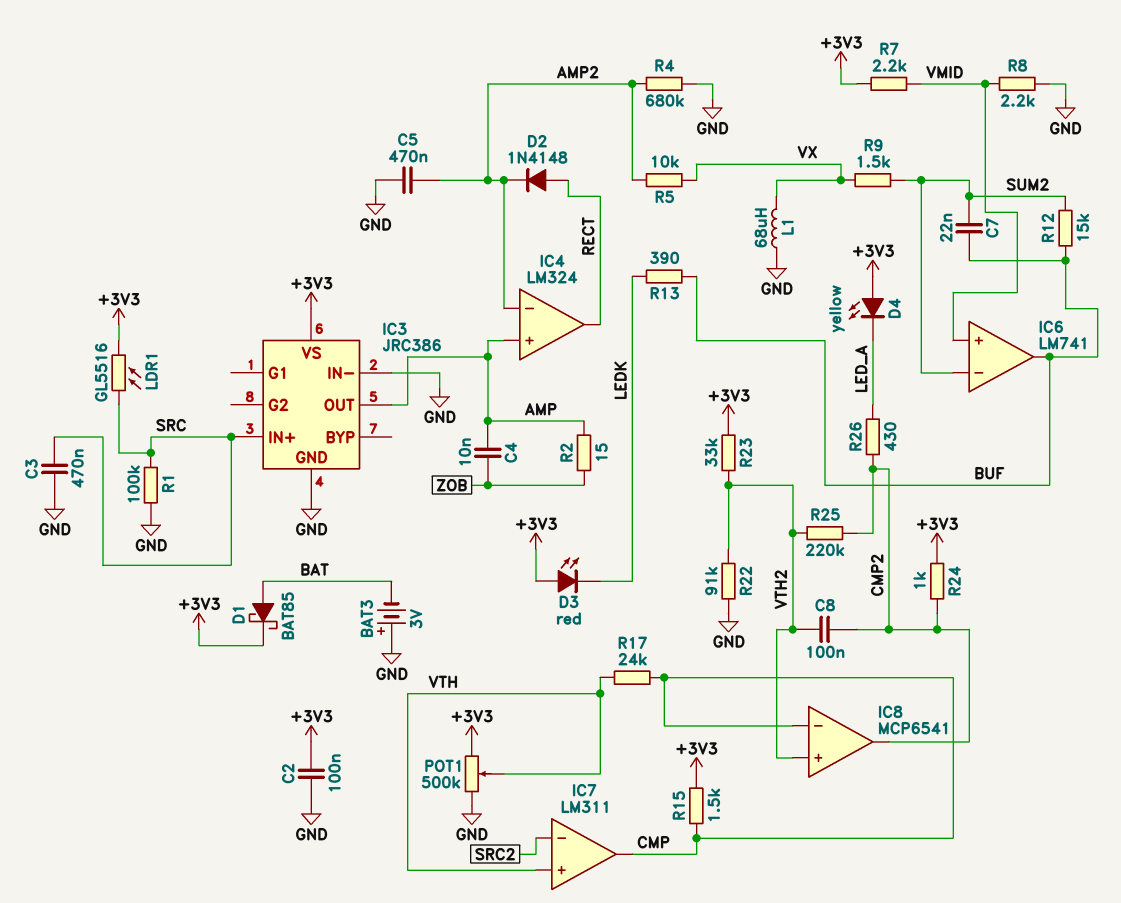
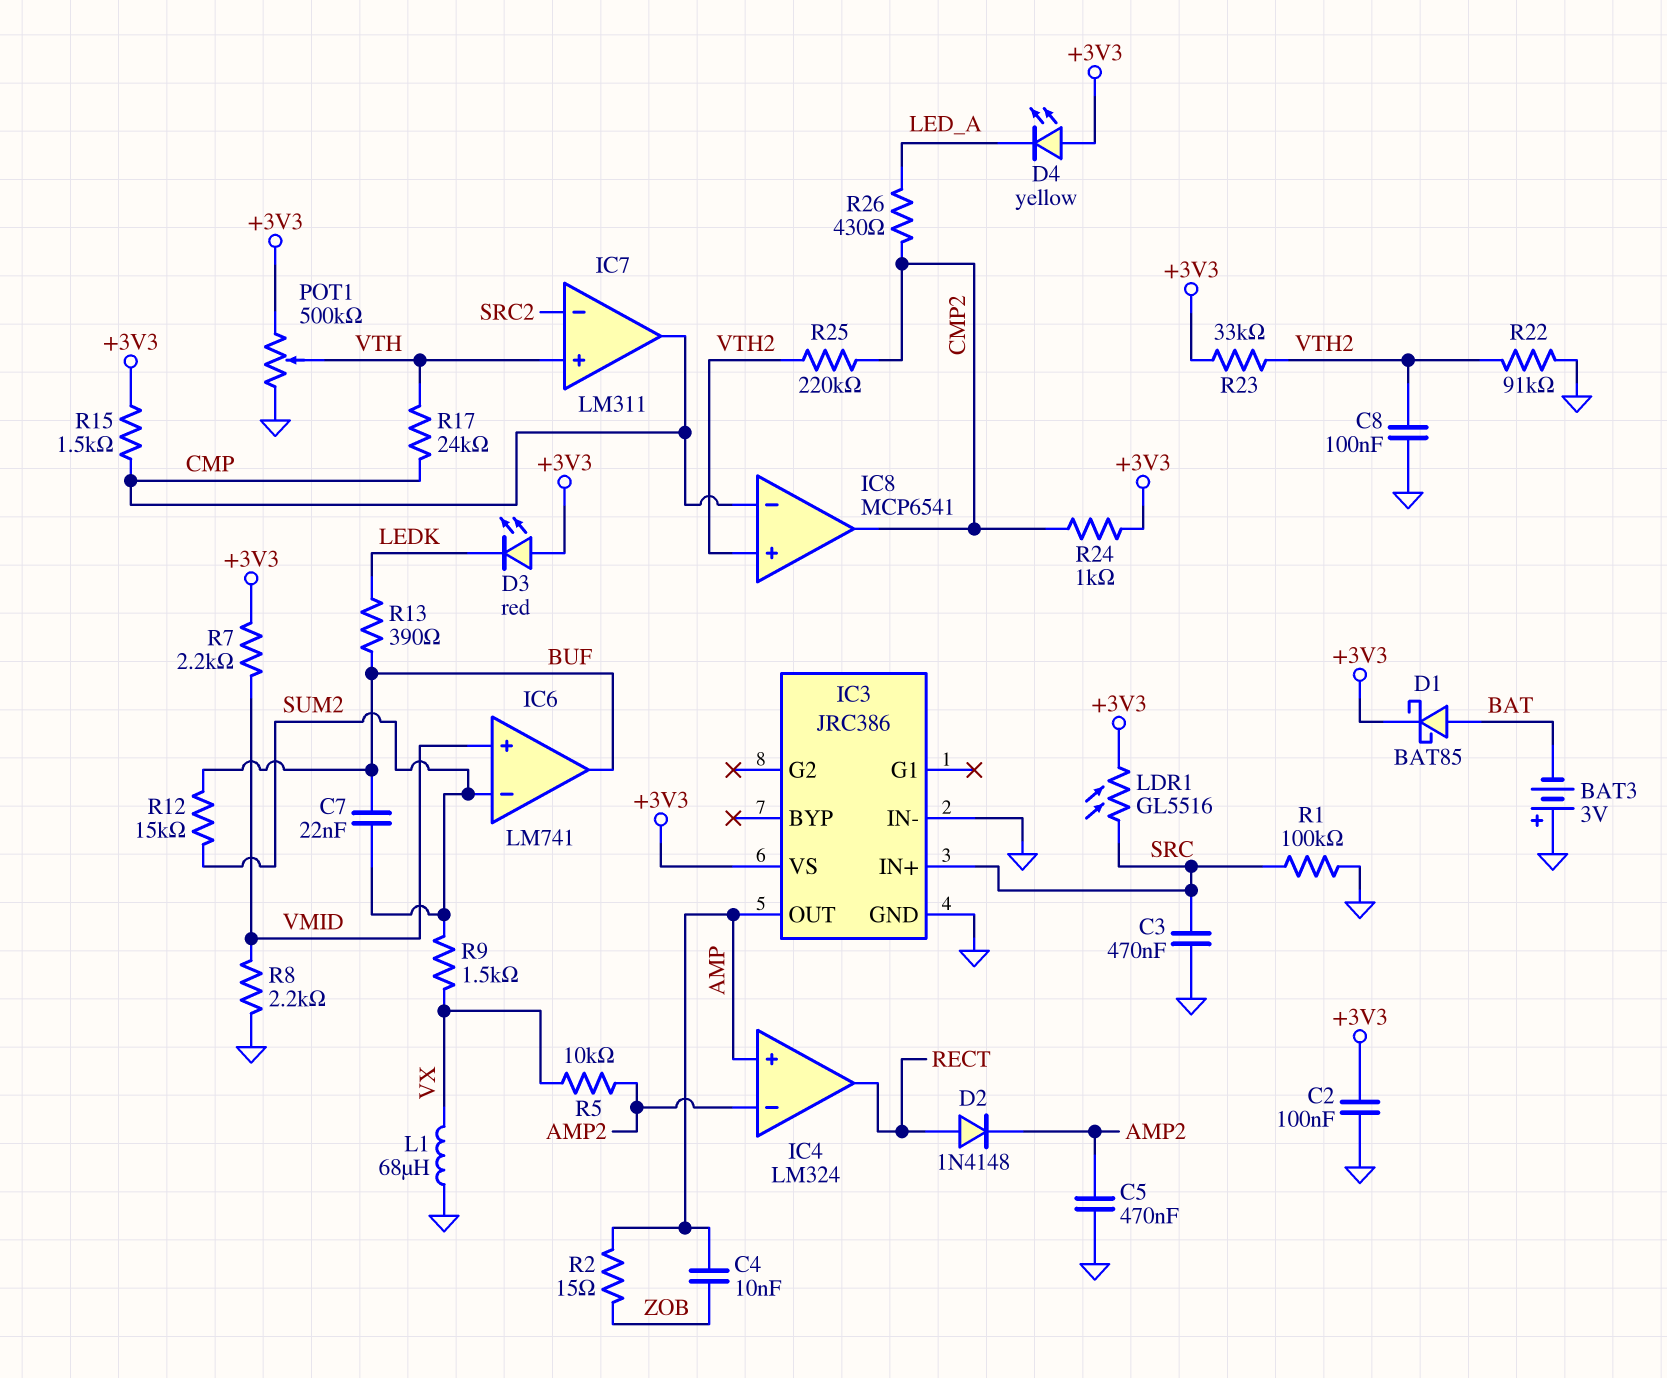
C8: 100nF (CMP2, VTH2) -> 100nF (GND, VTH2)
R4: 680k (AMP2, GND) -> none

